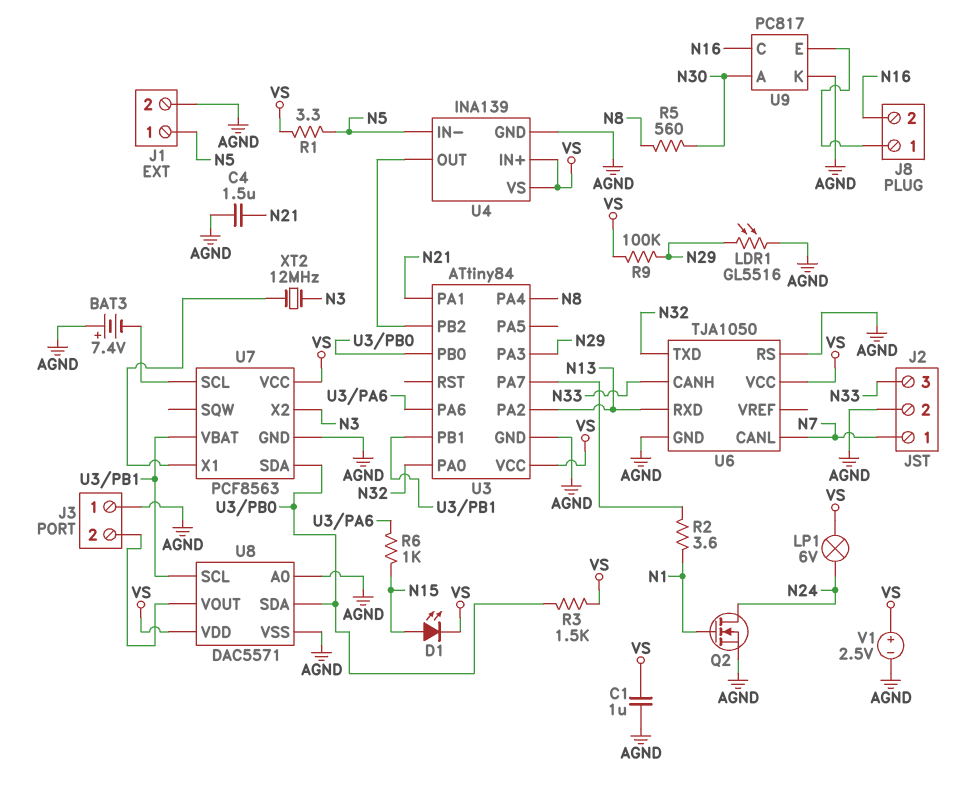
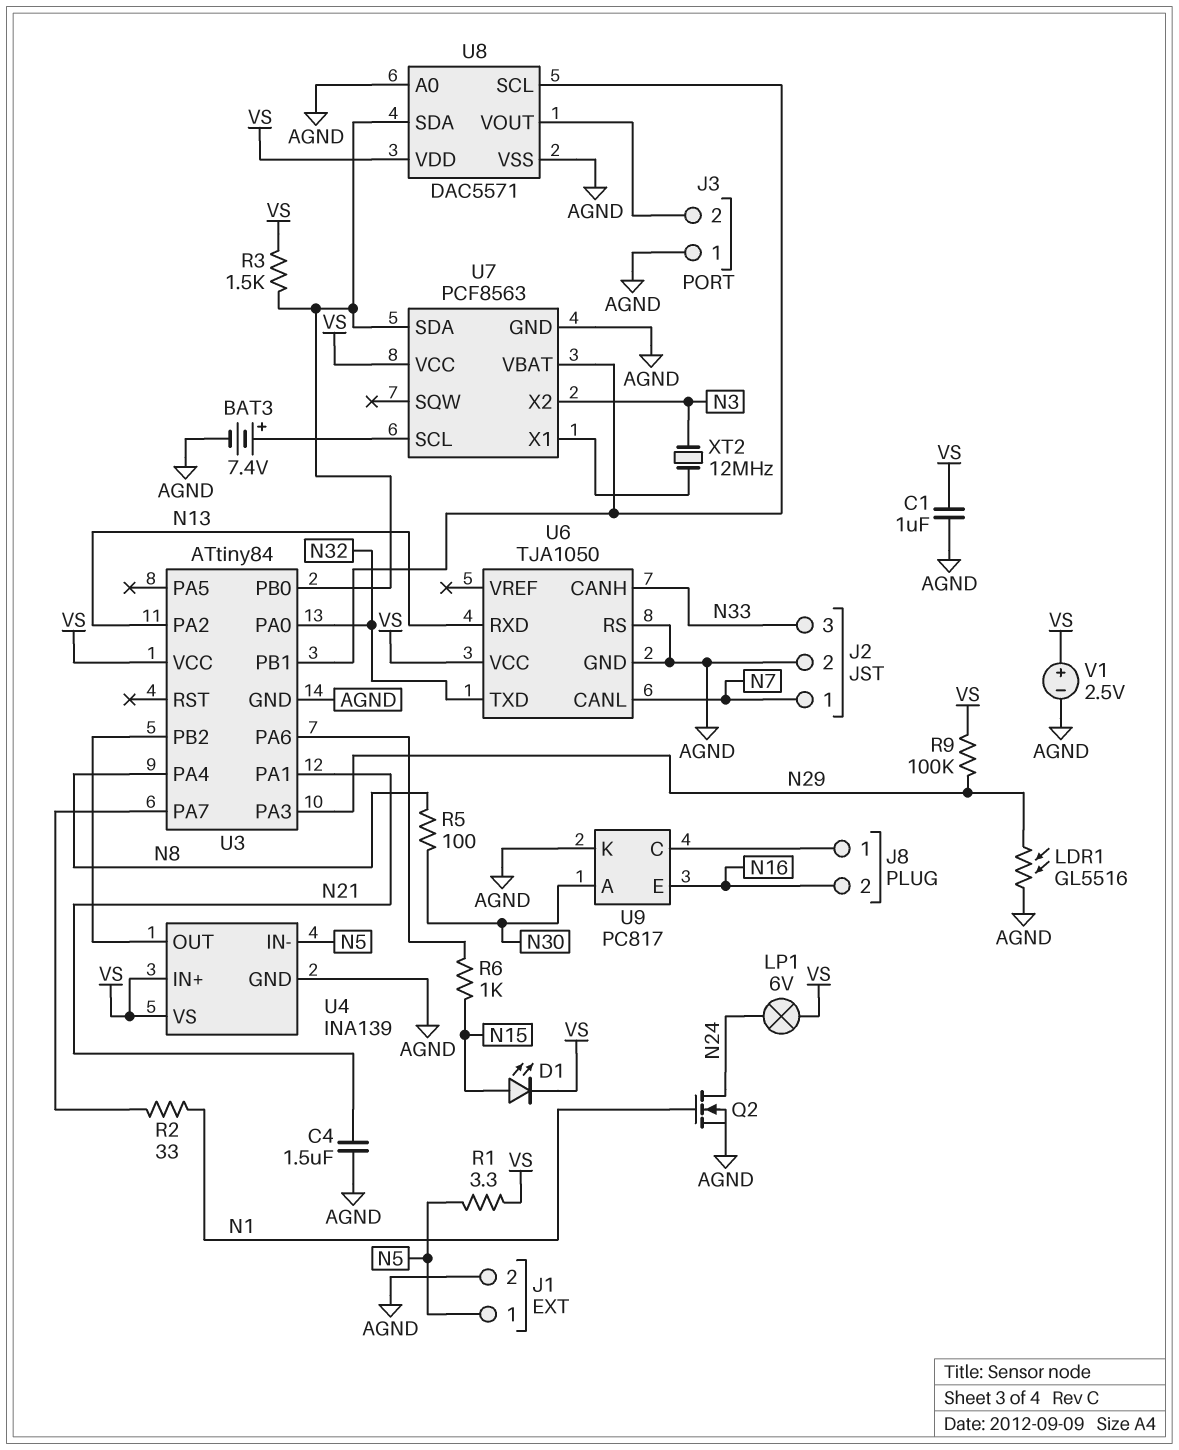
BAT3: 7.4V (plus AGND, minus U7/SCL) -> 7.4V (plus U7/SCL, minus AGND)
R2: 3.6 (N1, U3/PA7) -> 33 (N1, U3/PA7)
R5: 560 (N8, N30) -> 100 (N8, N30)
U9 pin C: N16 -> J8/1
U9 pin E: J8/1 -> N16

